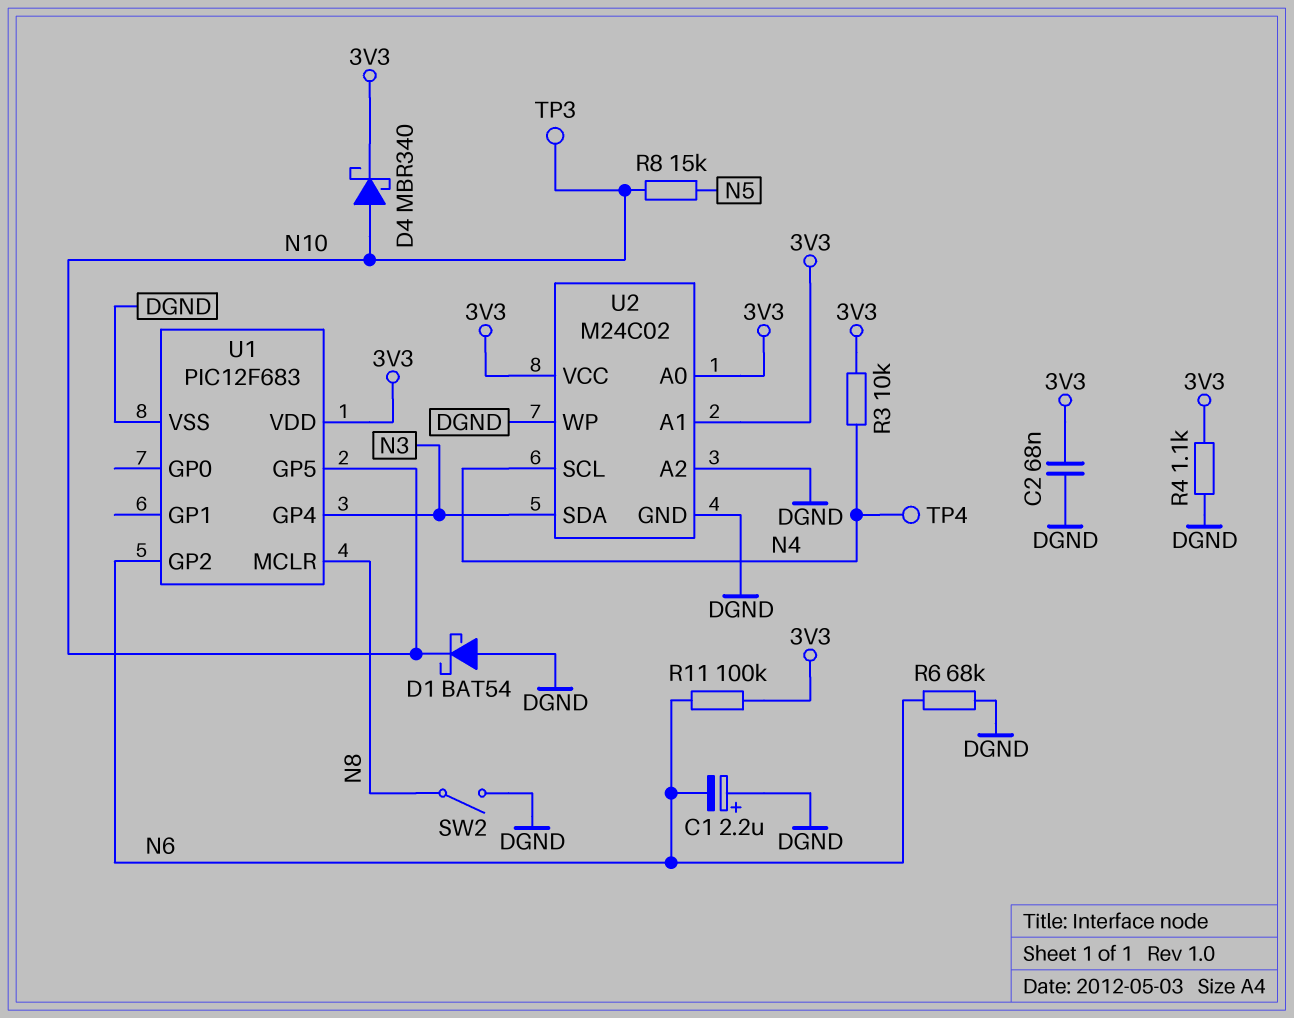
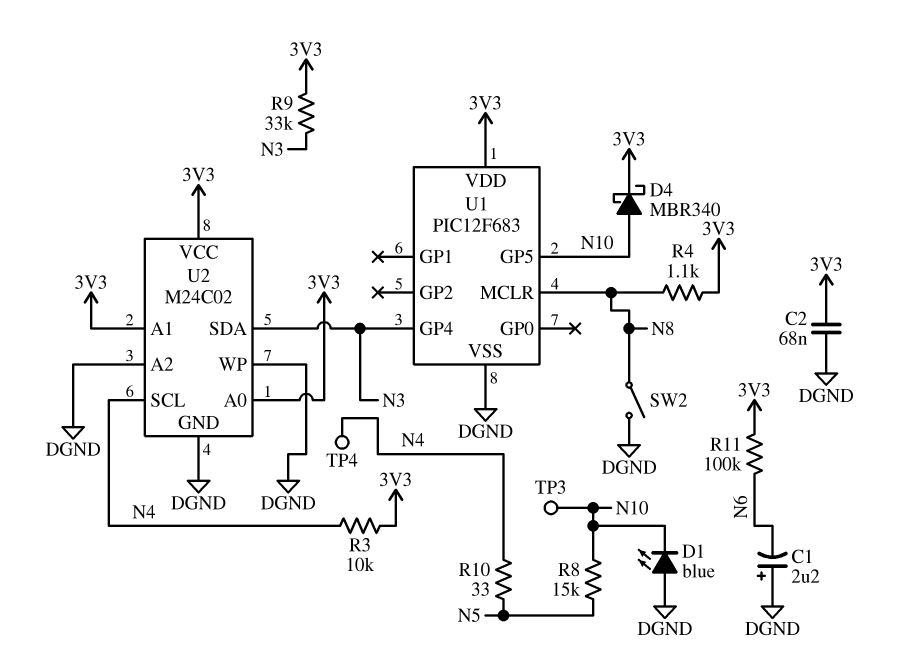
D1: schottky BAT54 (A DGND, K N10) -> LED blue (A DGND, K N10)
R4: 1.1k (3V3, DGND) -> 1.1k (3V3, N8)
R6: 68k (DGND, N6) -> none
R9: none -> 33k (3V3, N3)
R10: none -> 33 (N4, N5)
U1 pin GP2: N6 -> none

